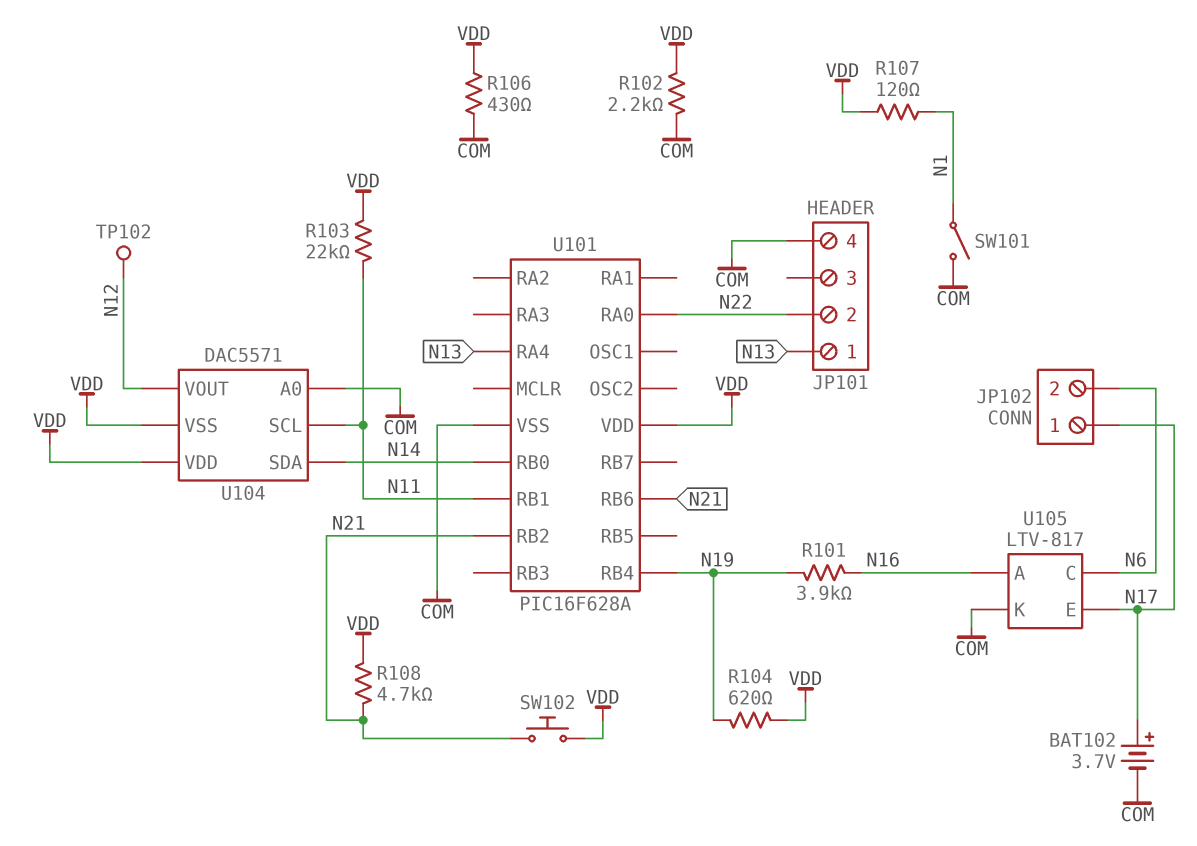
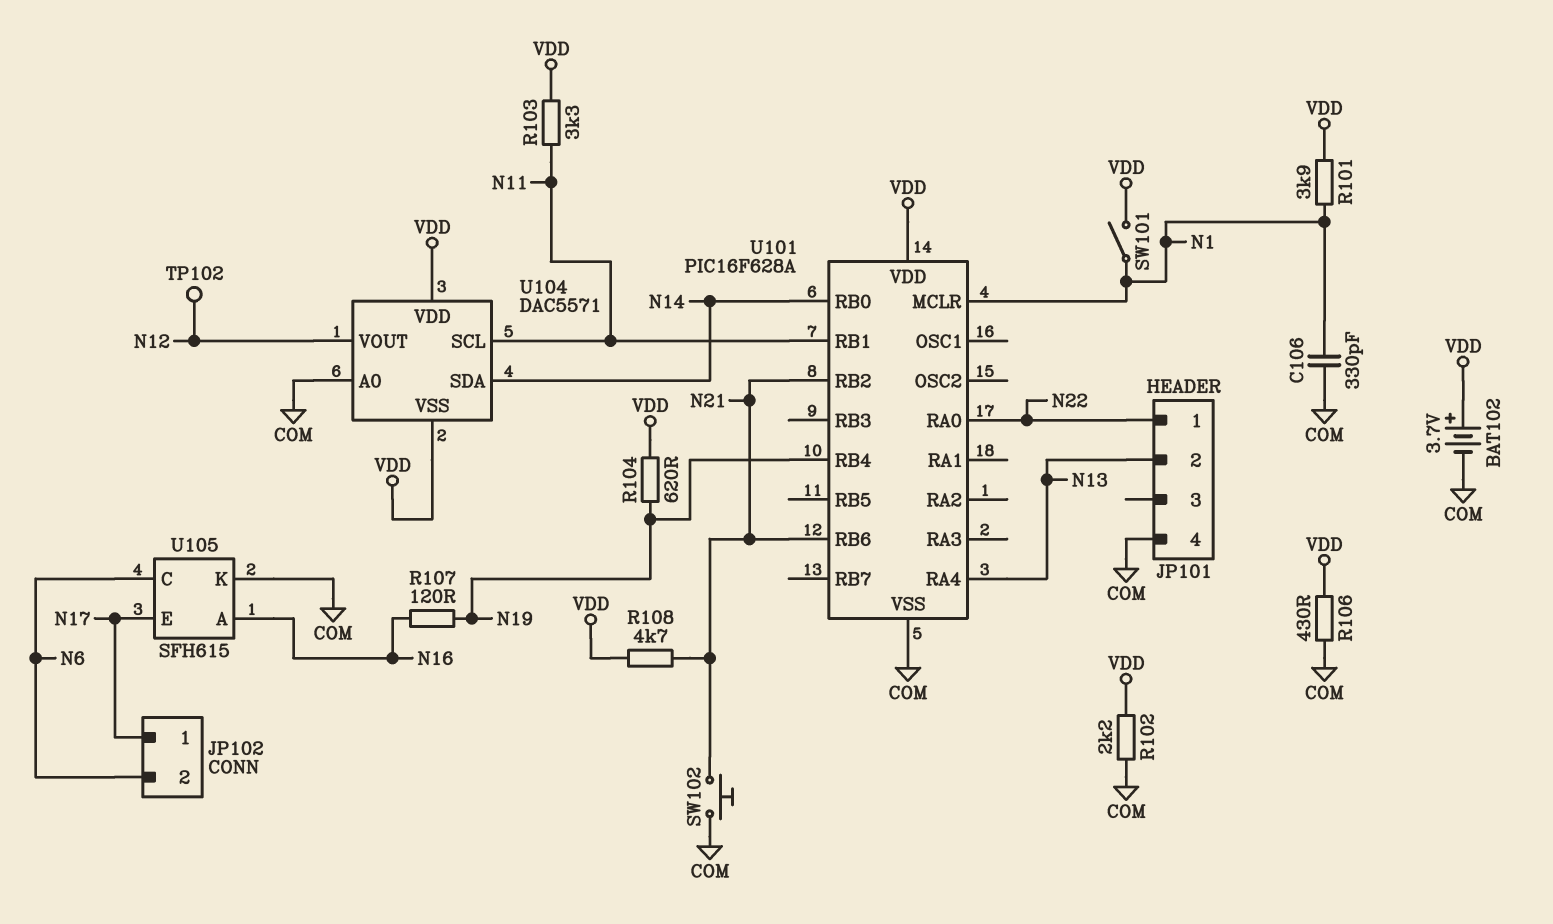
BAT102: 3.7V (plus N17, minus COM) -> 3.7V (plus VDD, minus COM)
C106: none -> 330pF (COM, N1)
JP101 pin 1: N13 -> N22
JP101 pin 2: N22 -> N13
R101: 3.9k (N16, N19) -> 3.9k (N1, VDD)
R103: 22k (N11, VDD) -> 3.3k (N11, VDD)
R107: 120 (N1, VDD) -> 120 (N16, N19)
SW101: switch (COM, N1) -> switch (N1, VDD)
SW102: button (N21, VDD) -> button (COM, N21)
U101 pin MCLR: none -> N1
U105: LTV-817 -> SFH615

